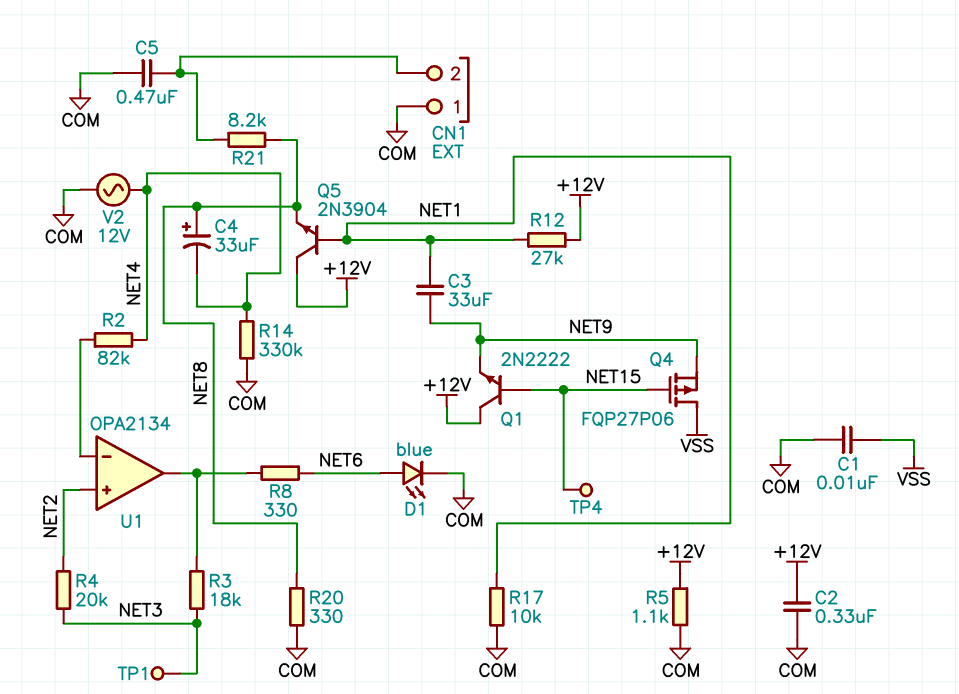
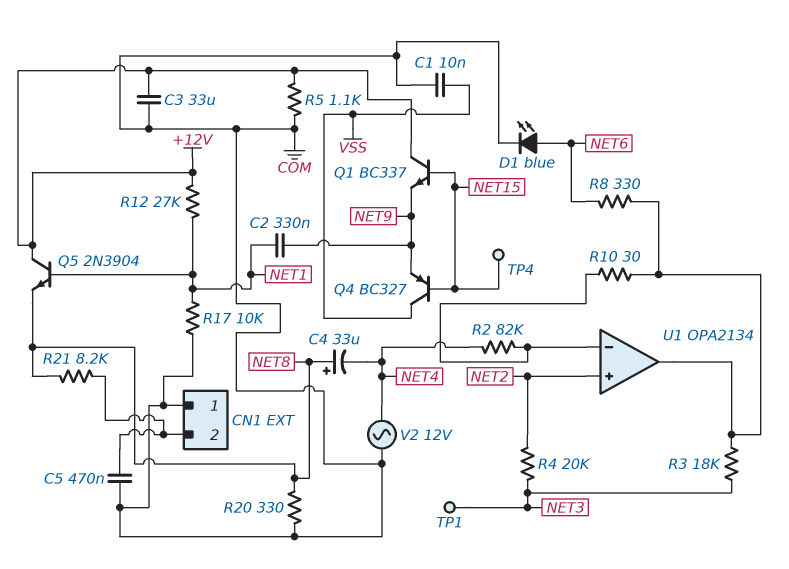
C2: 330nF (+12V, COM) -> 330nF (NET1, NET9)
C3: 33uF (NET1, NET9) -> 33uF (+12V, COM)
Q1: NPN 2N2222 (B NET15, C +12V, E NET9) -> NPN BC337 (B NET15, C +12V, E NET9)
Q4: PMOS FQP27P06 (G NET15, D VSS, S NET9) -> PNP BC327 (B NET15, C VSS, E NET9)
R10: none -> 30 (U1/in-, U1/out)
R14: 330k (COM, NET4) -> none

